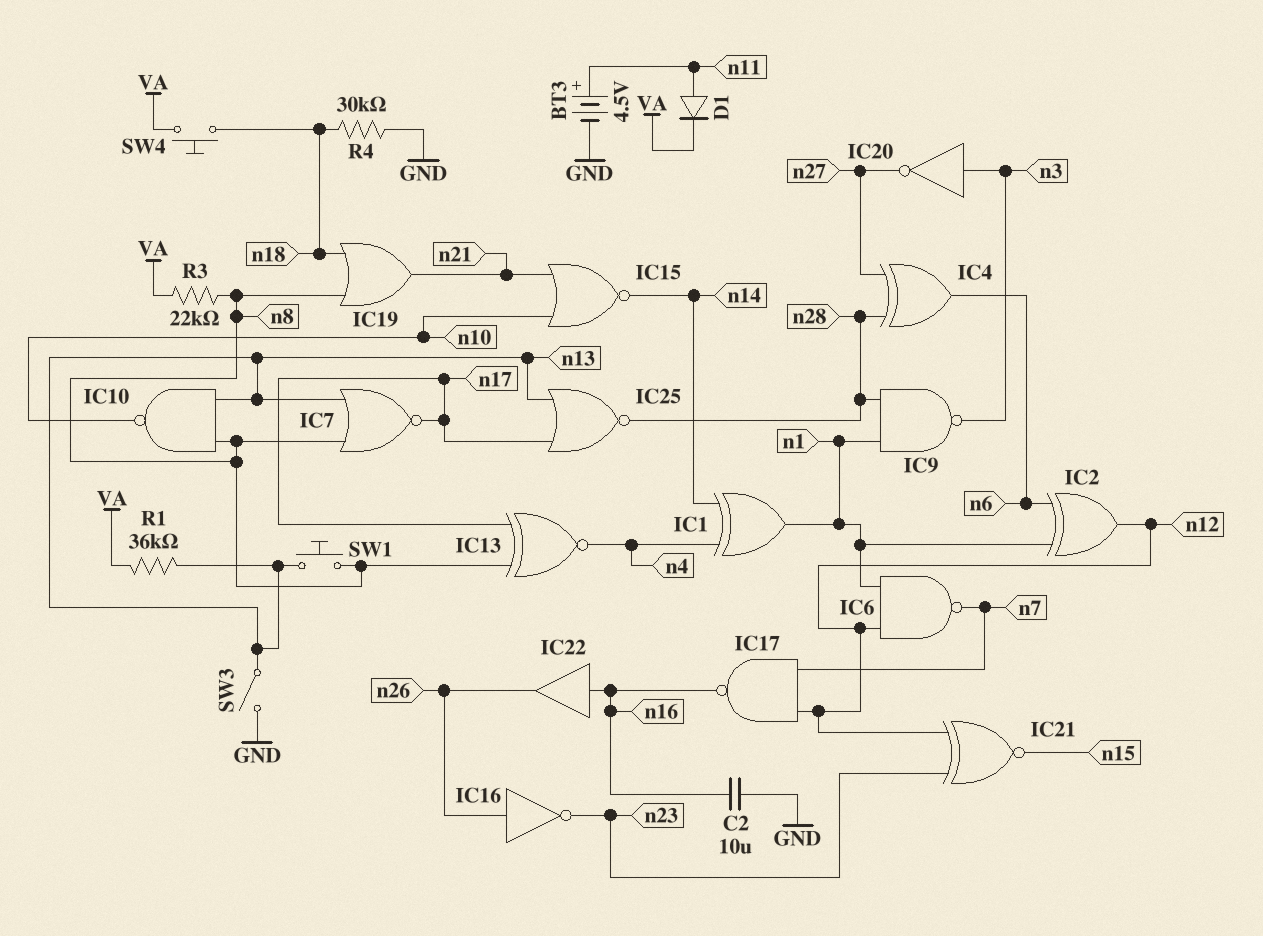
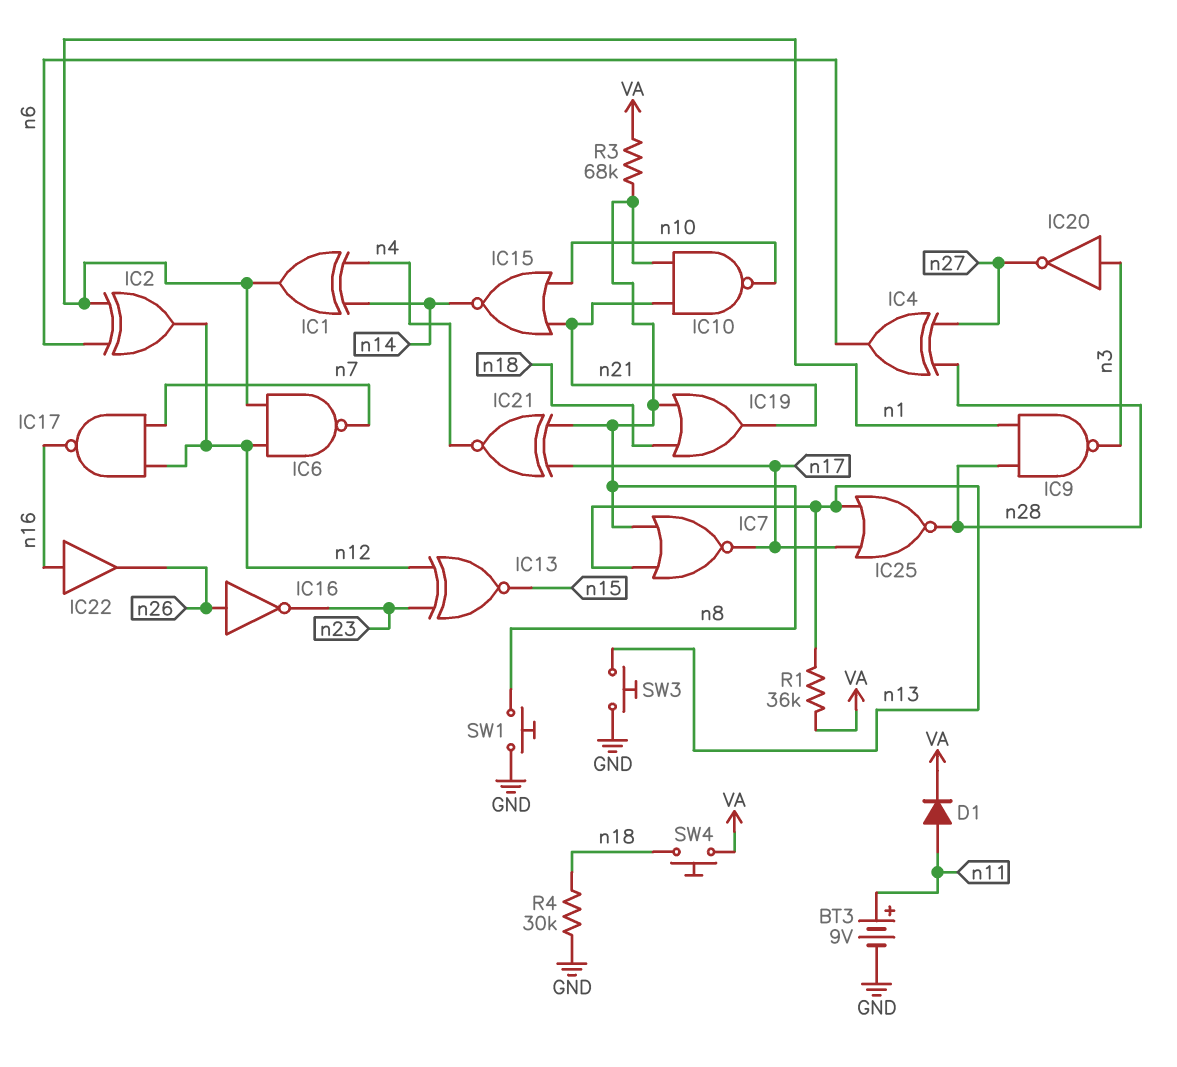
BT3: 4.5V (plus n11, minus GND) -> 9V (plus n11, minus GND)
C2: 10uF (GND, n16) -> none
IC10: NAND (in n8, in n13, out n10) -> NAND (in n8, in n21, out n10)
IC13: XNOR (in n8, in n17, out n4) -> XNOR (in n12, in n23, out n15)
IC21: XNOR (in n12, in n23, out n15) -> XNOR (in n8, in n17, out n4)
R3: 22k (VA, n8) -> 68k (VA, n8)
SW1: button (n8, n13) -> button (GND, n8)
SW3: switch (GND, n13) -> button (GND, n13)

